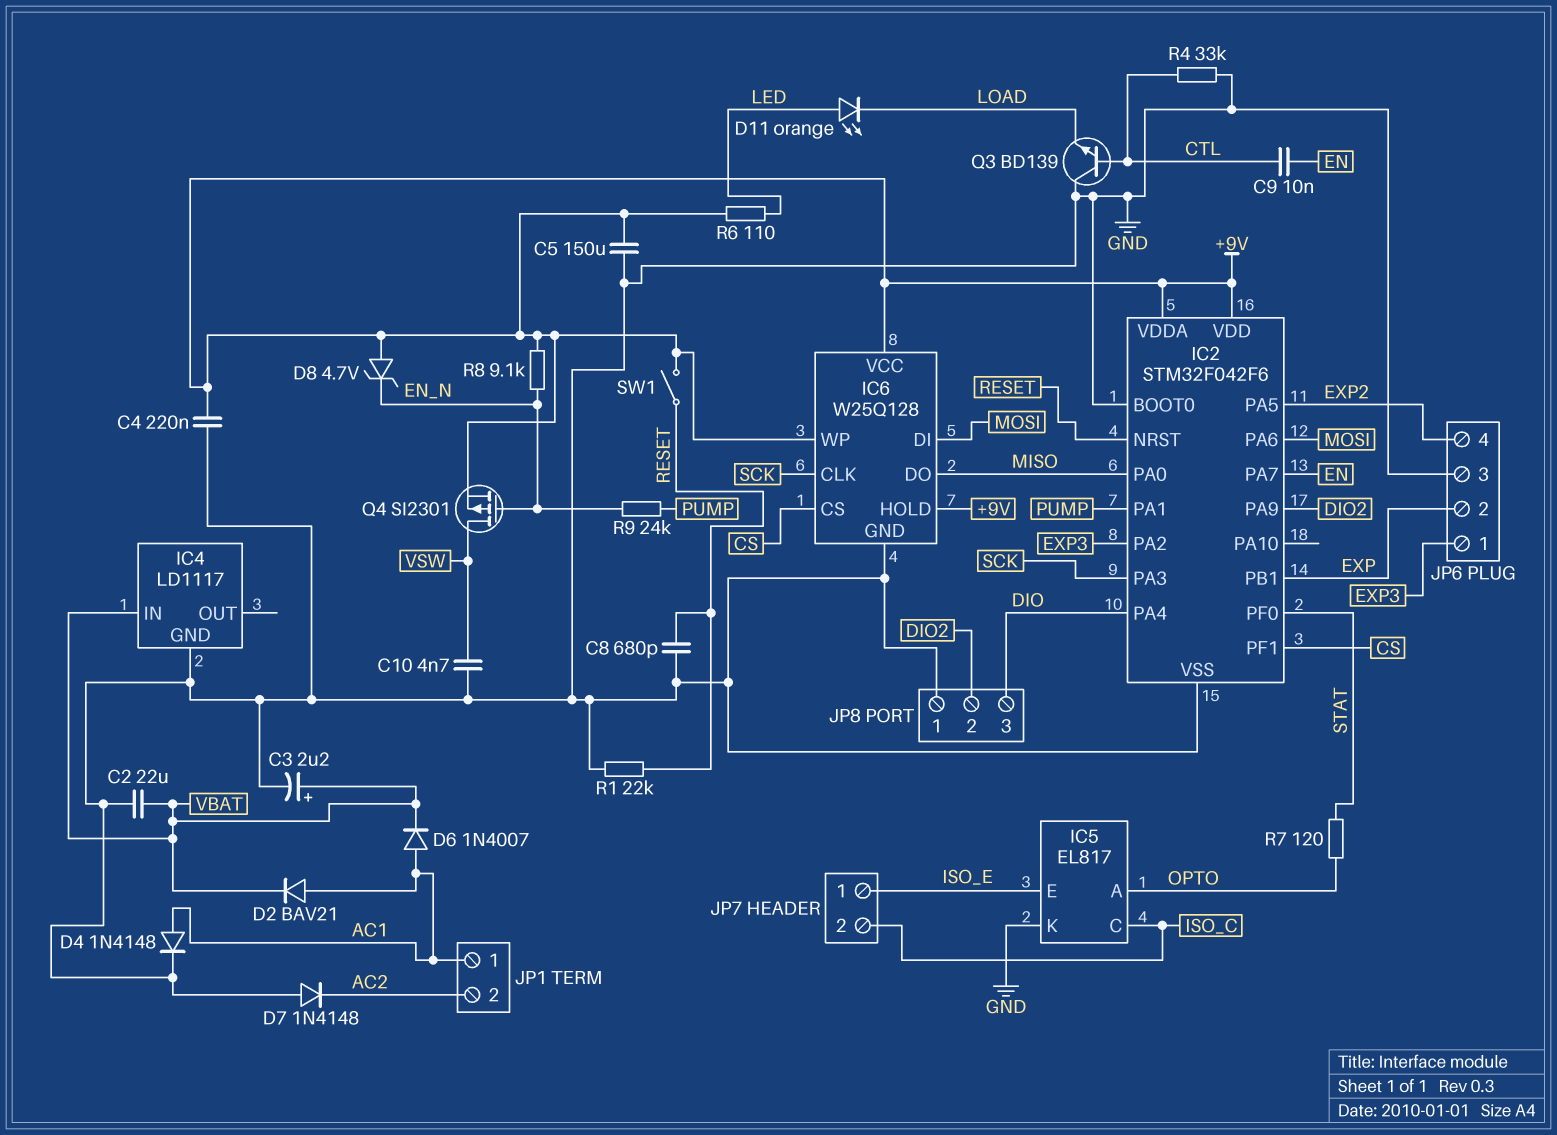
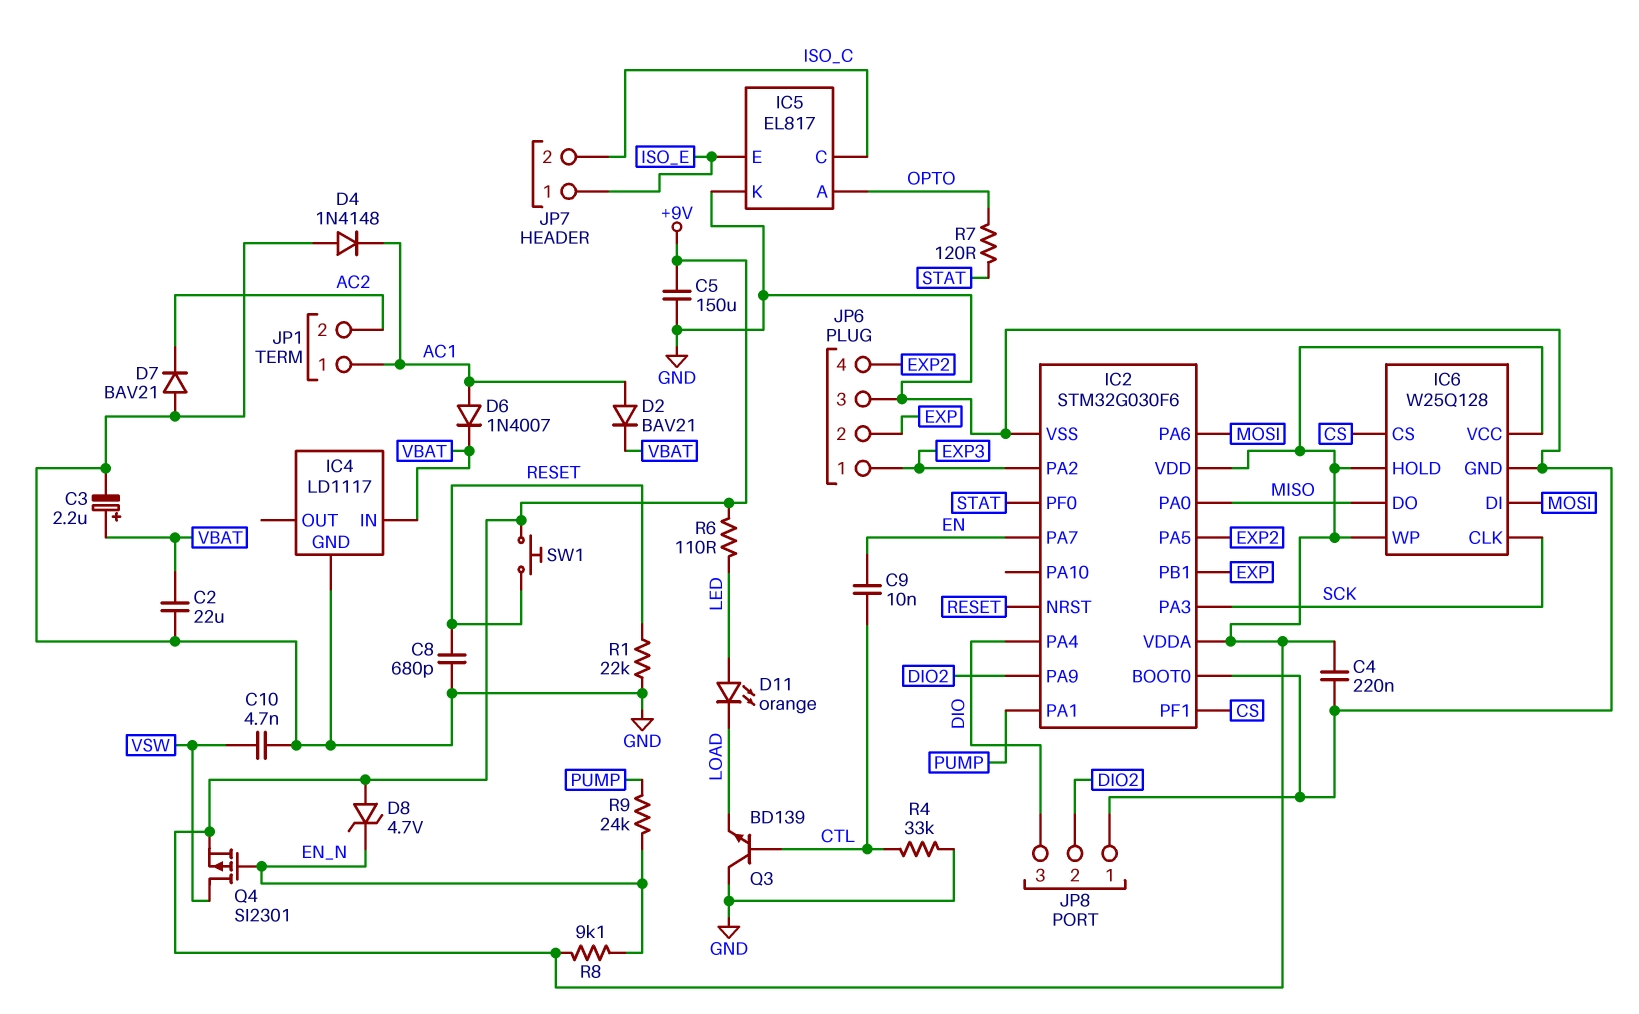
D4: diode 1N4148 (A AC1, K GND) -> diode 1N4148 (A GND, K AC1)
D7: diode 1N4148 (A GND, K AC2) -> diode BAV21 (A GND, K AC2)
IC2: STM32F042F6 -> STM32G030F6
SW1: switch (+9V, RESET) -> button (+9V, RESET)

